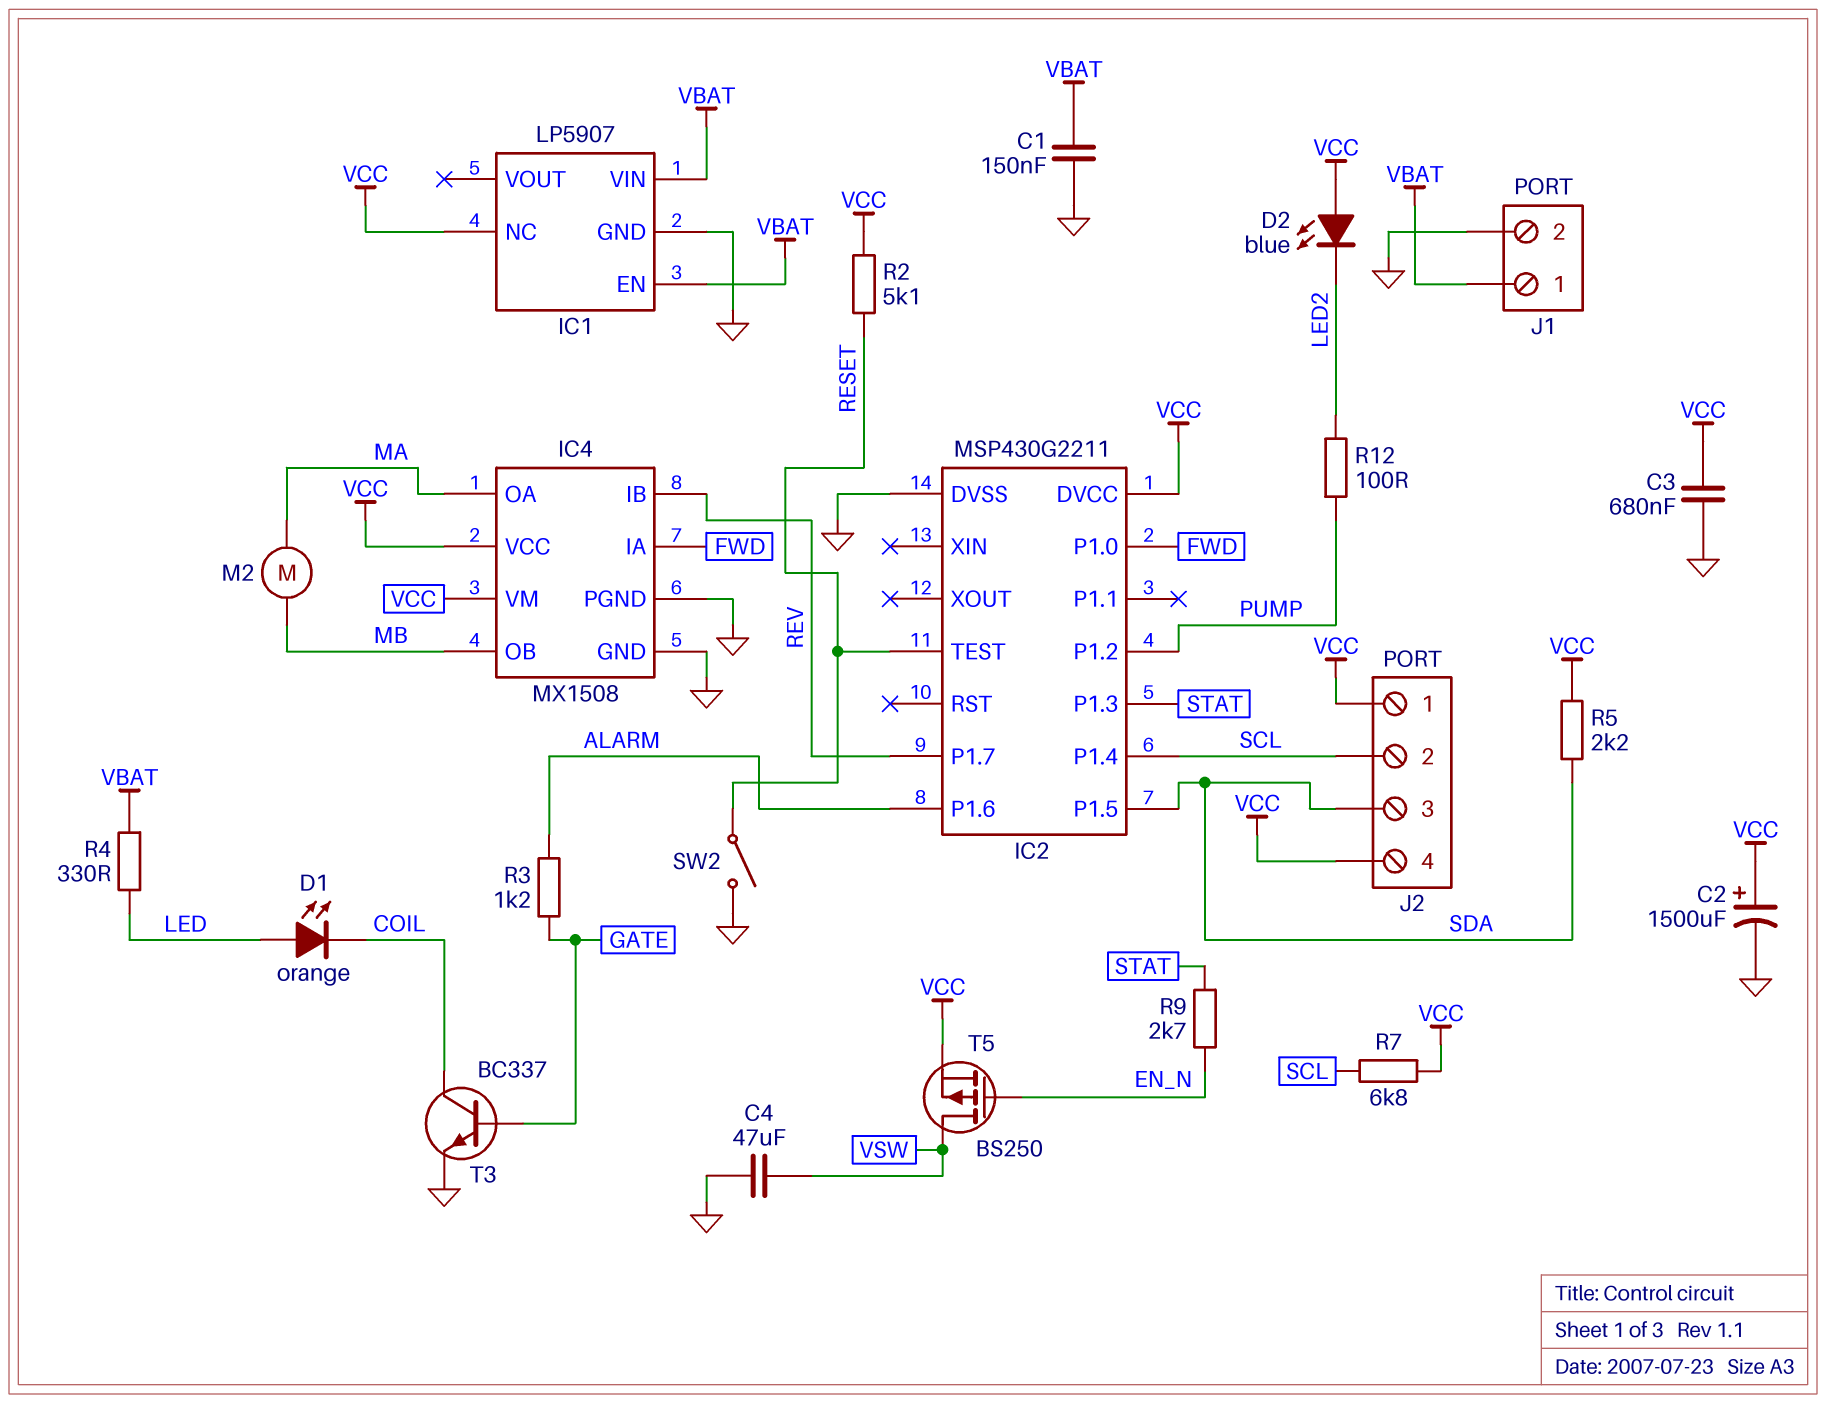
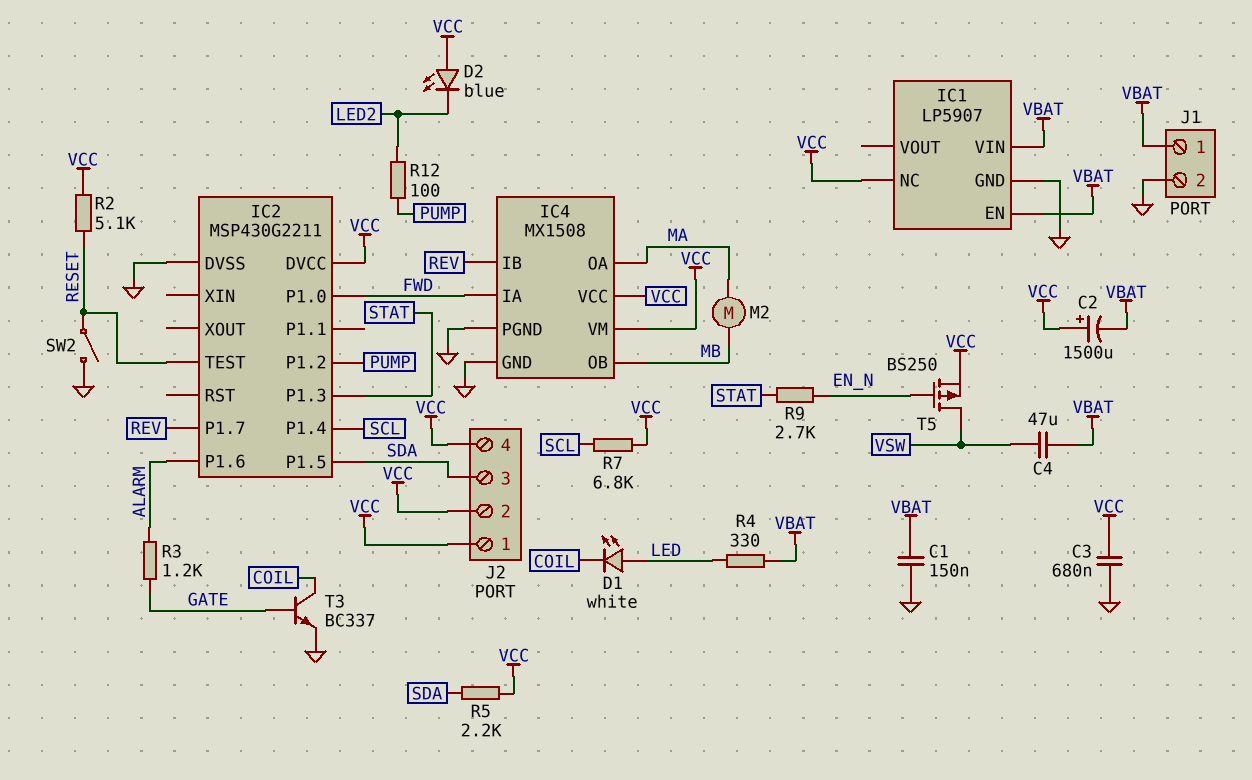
C2: 1500uF (plus VCC, minus GND) -> 1500uF (plus VCC, minus VBAT)
C4: 47uF (GND, VSW) -> 47uF (VBAT, VSW)
D1: LED orange (A LED, K COIL) -> LED white (A LED, K COIL)
J2 pin 2: SCL -> VCC

